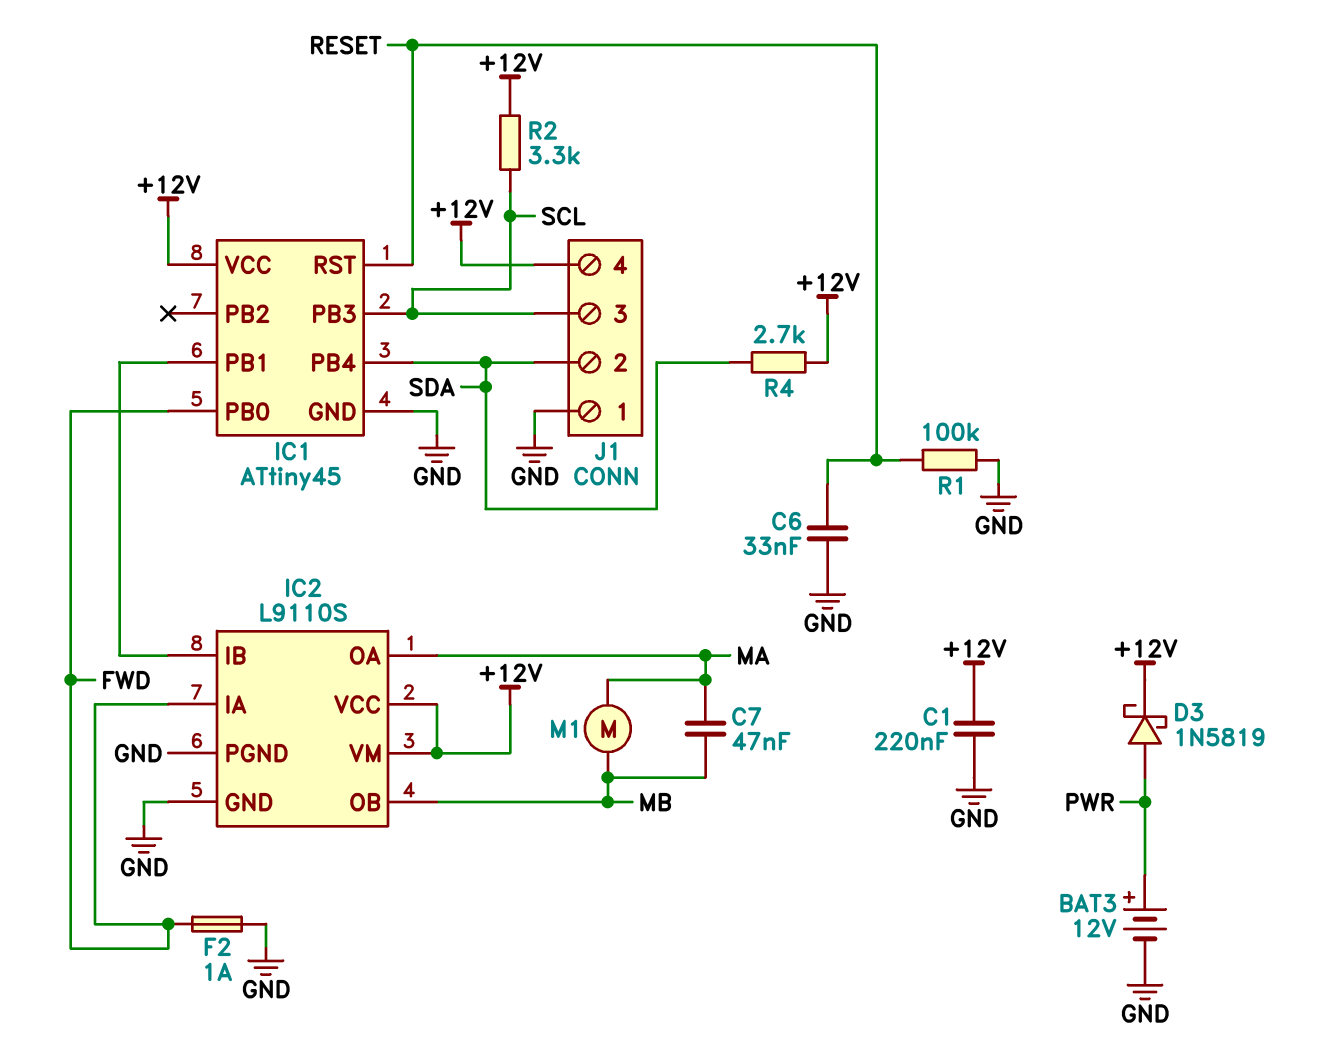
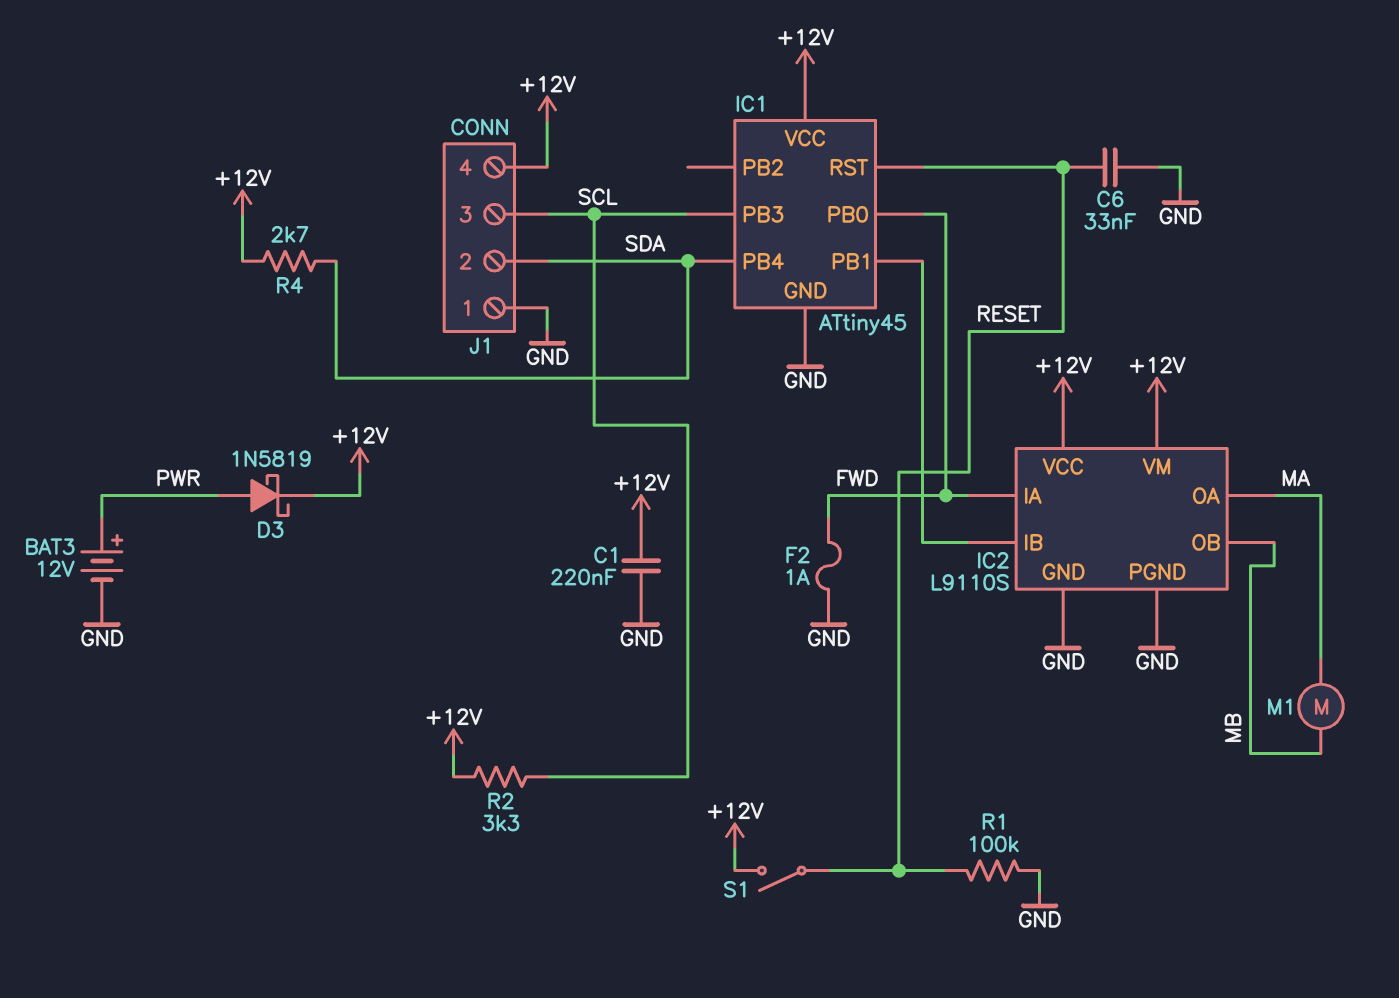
C7: 47nF (MA, MB) -> none
S1: none -> switch (+12V, RESET)

